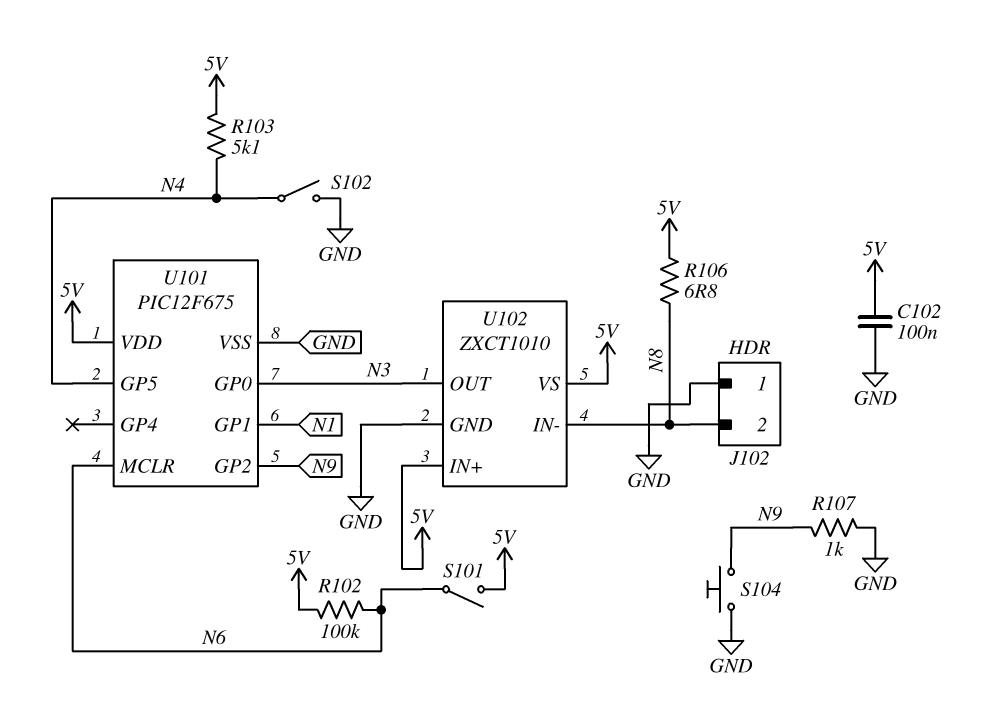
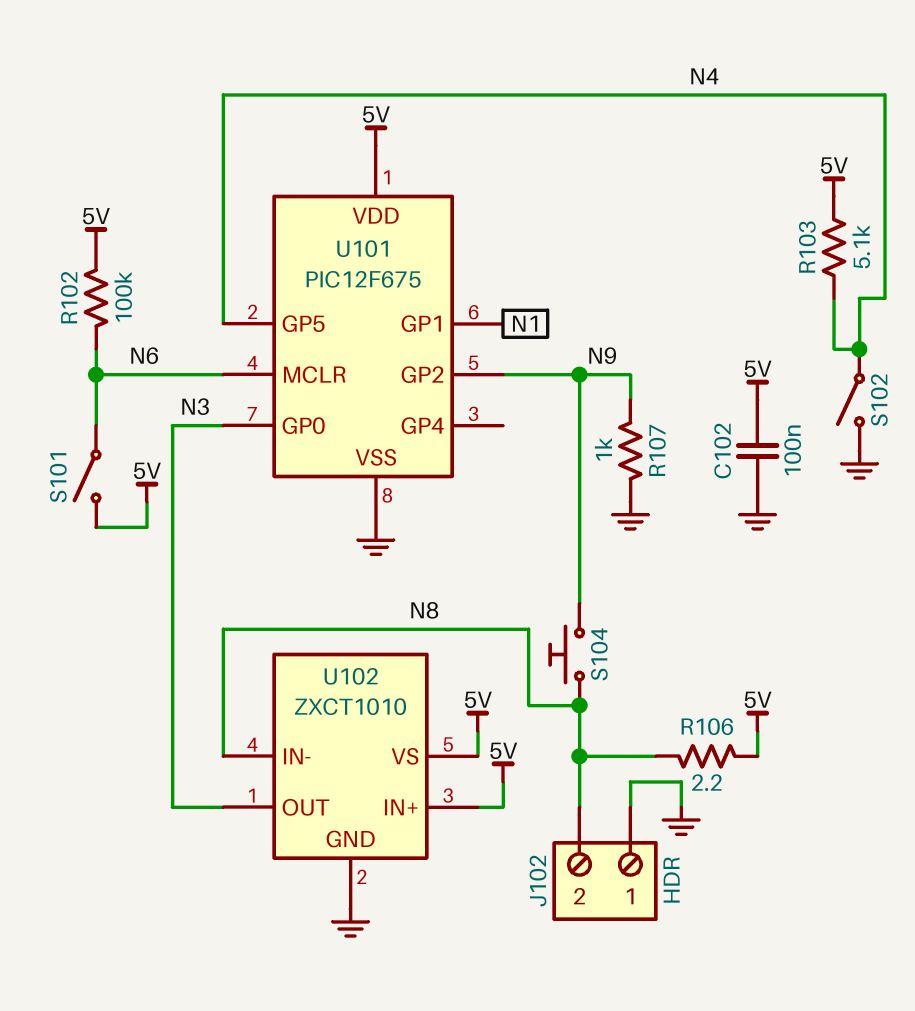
R106: 6.8 (5V, N8) -> 2.2 (5V, N8)
S104: button (GND, N9) -> button (N8, N9)

